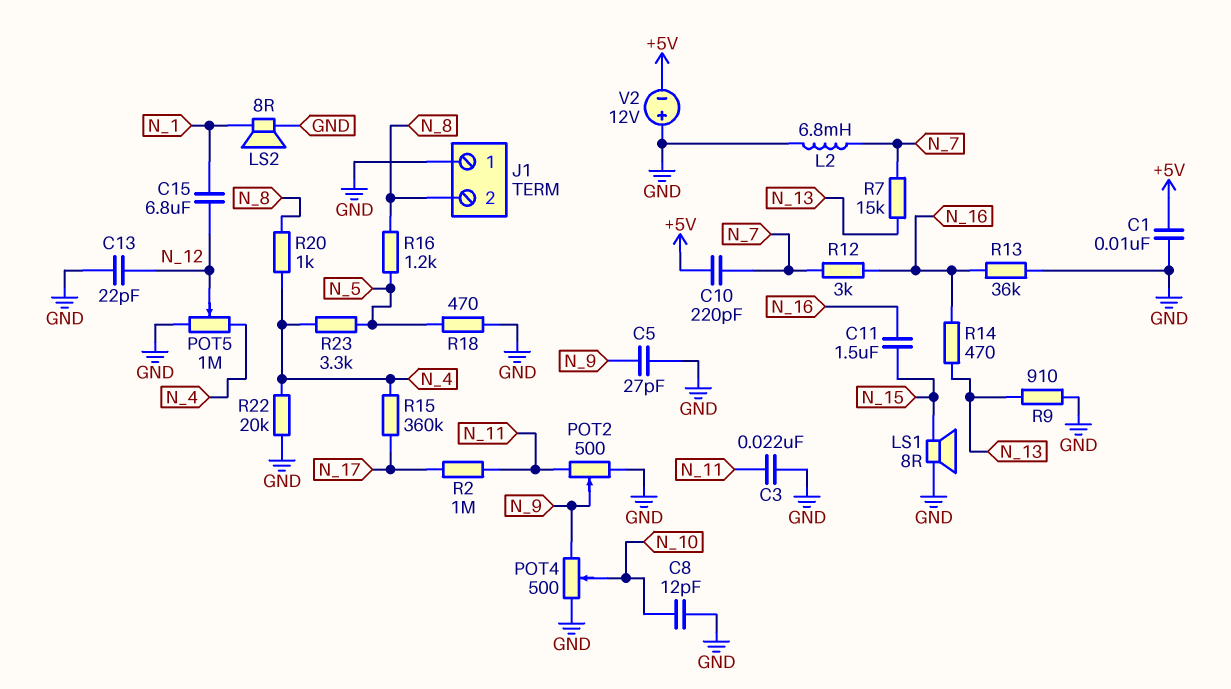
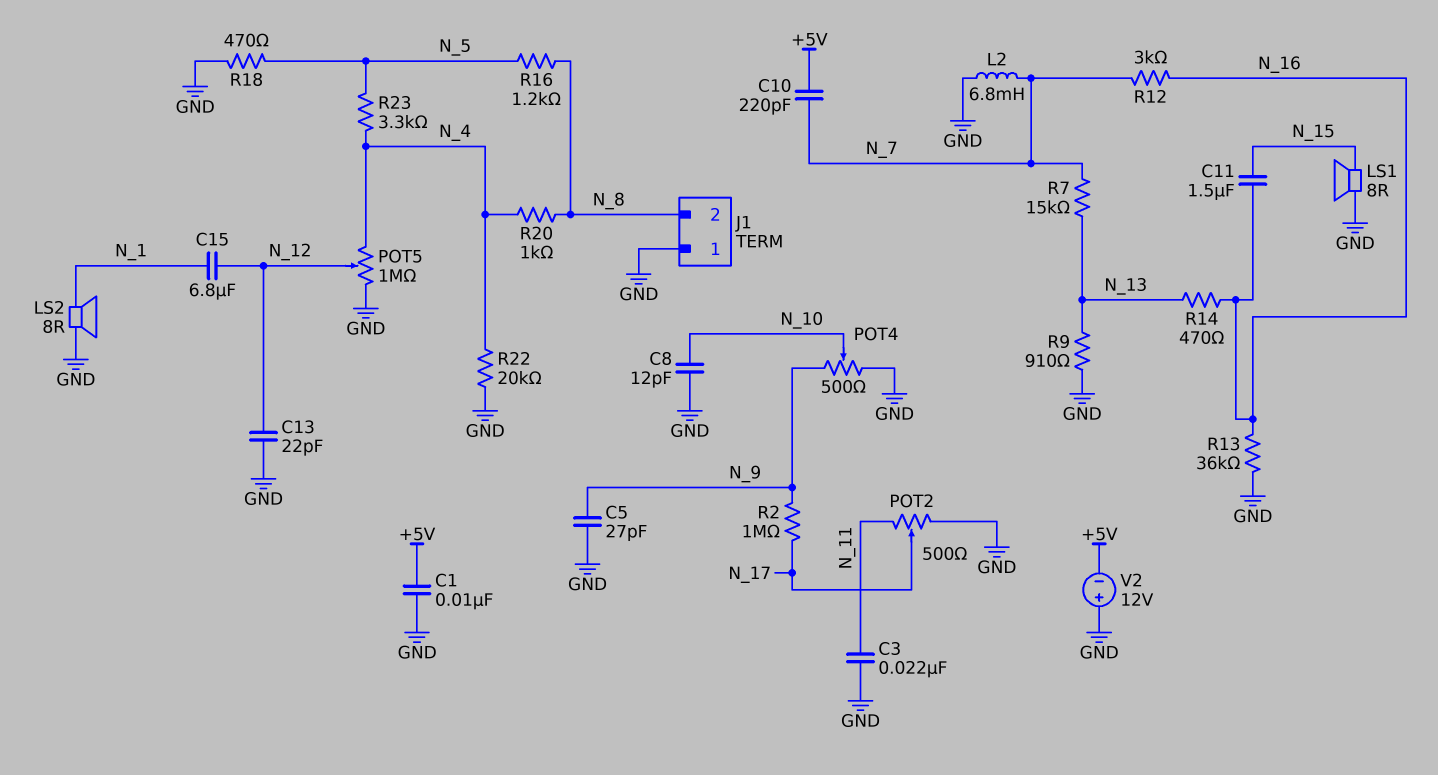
POT2: 500 (GND, N_11, wiper N_9) -> 500 (GND, N_11, wiper N_17)
R2: 1M (N_11, N_17) -> 1M (N_9, N_17)
R15: 360k (N_4, N_17) -> none

